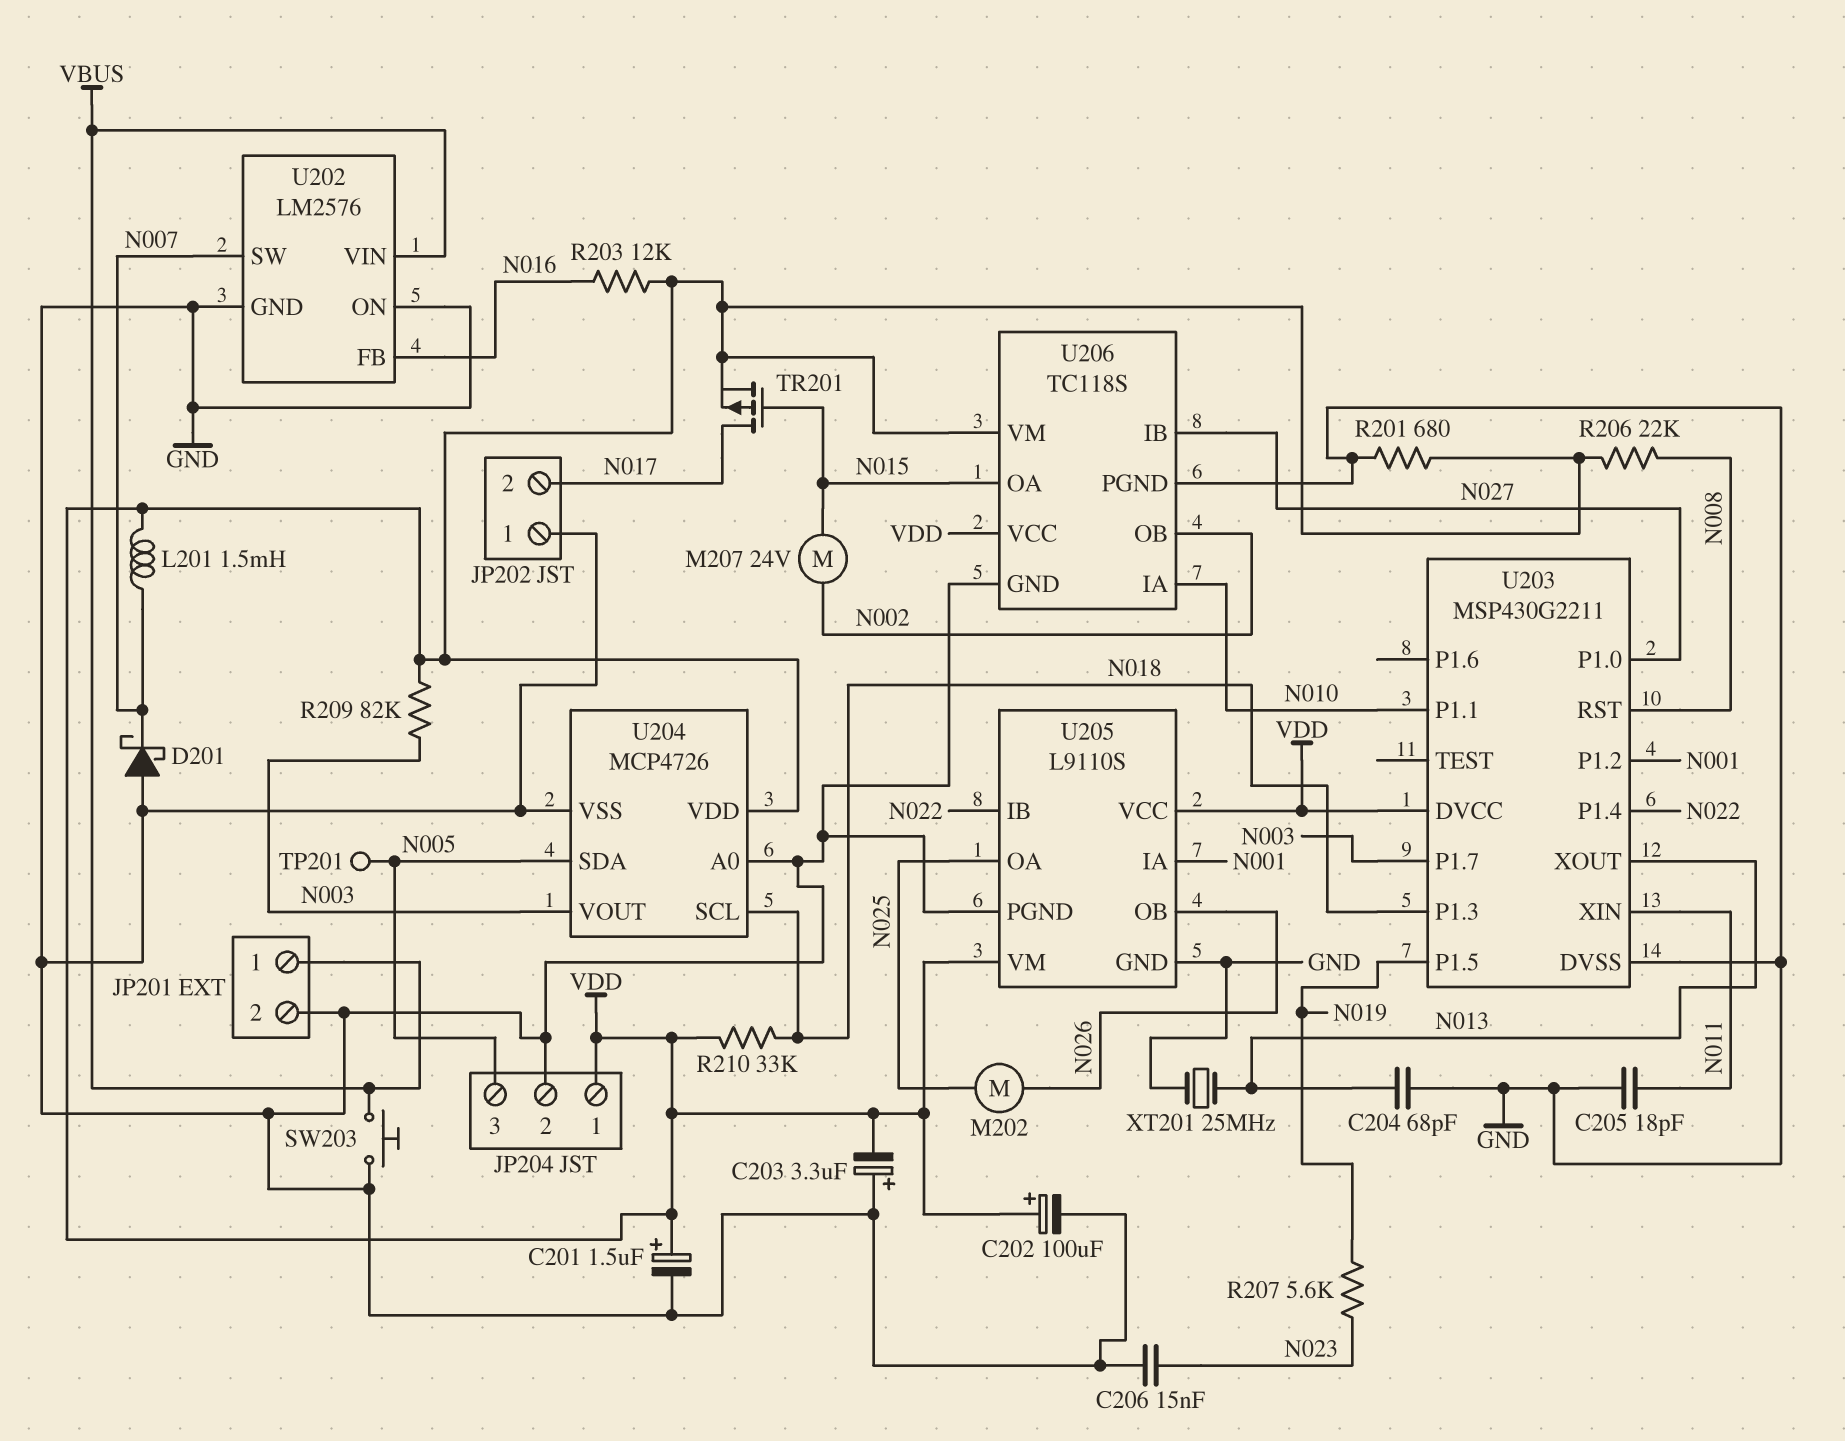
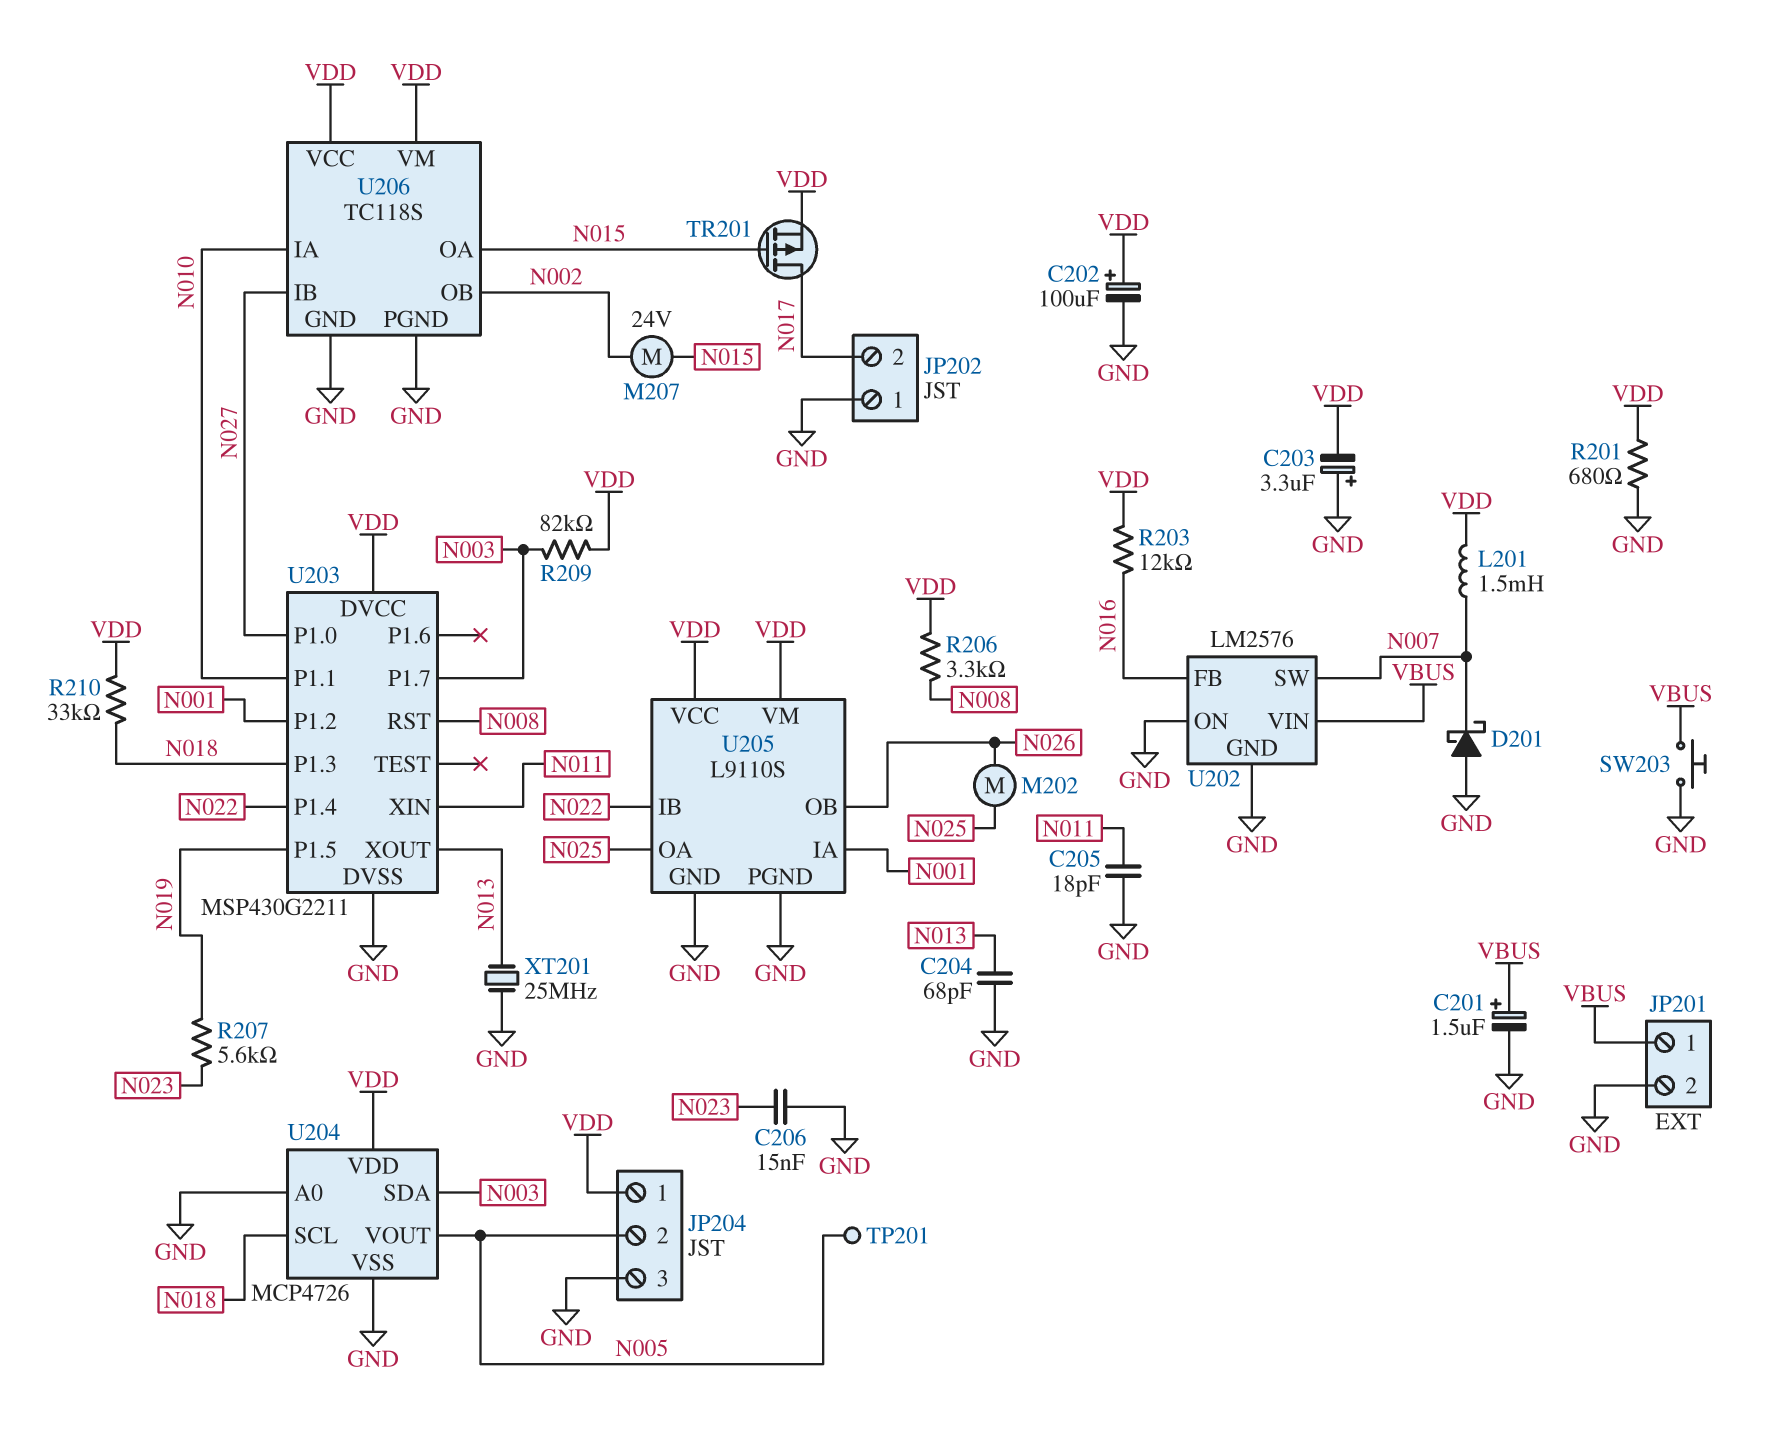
C201: 1.5uF (plus VDD, minus GND) -> 1.5uF (plus VBUS, minus GND)
JP204 pin 2: GND -> N005
JP204 pin 3: N005 -> GND
R206: 22k (N008, VDD) -> 3.3k (N008, VDD)
U204 pin SDA: N005 -> N003
U204 pin VOUT: N003 -> N005

